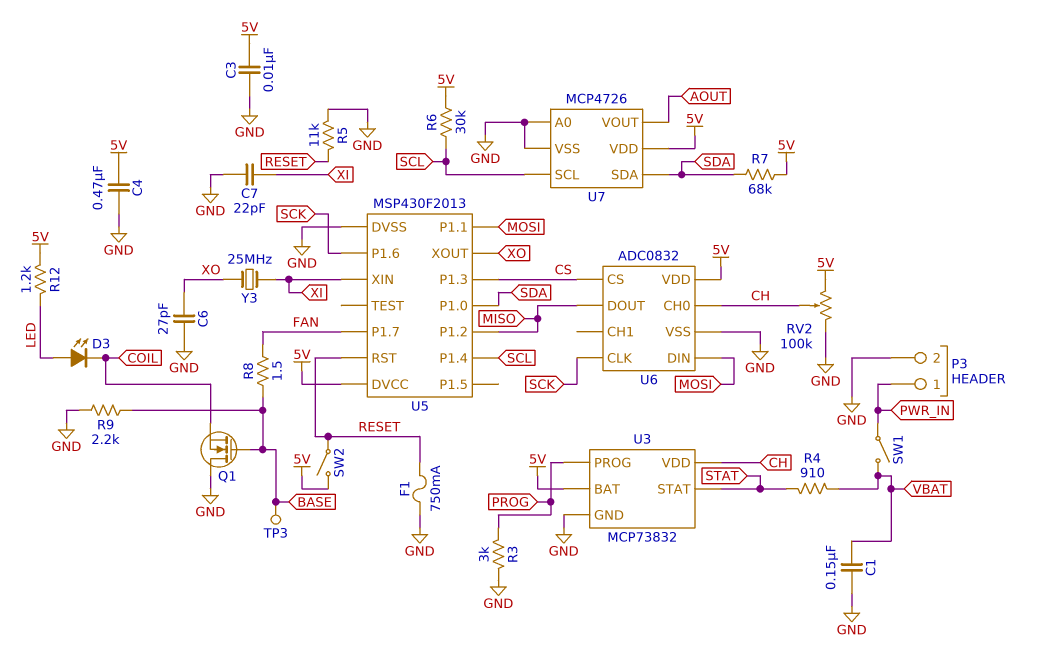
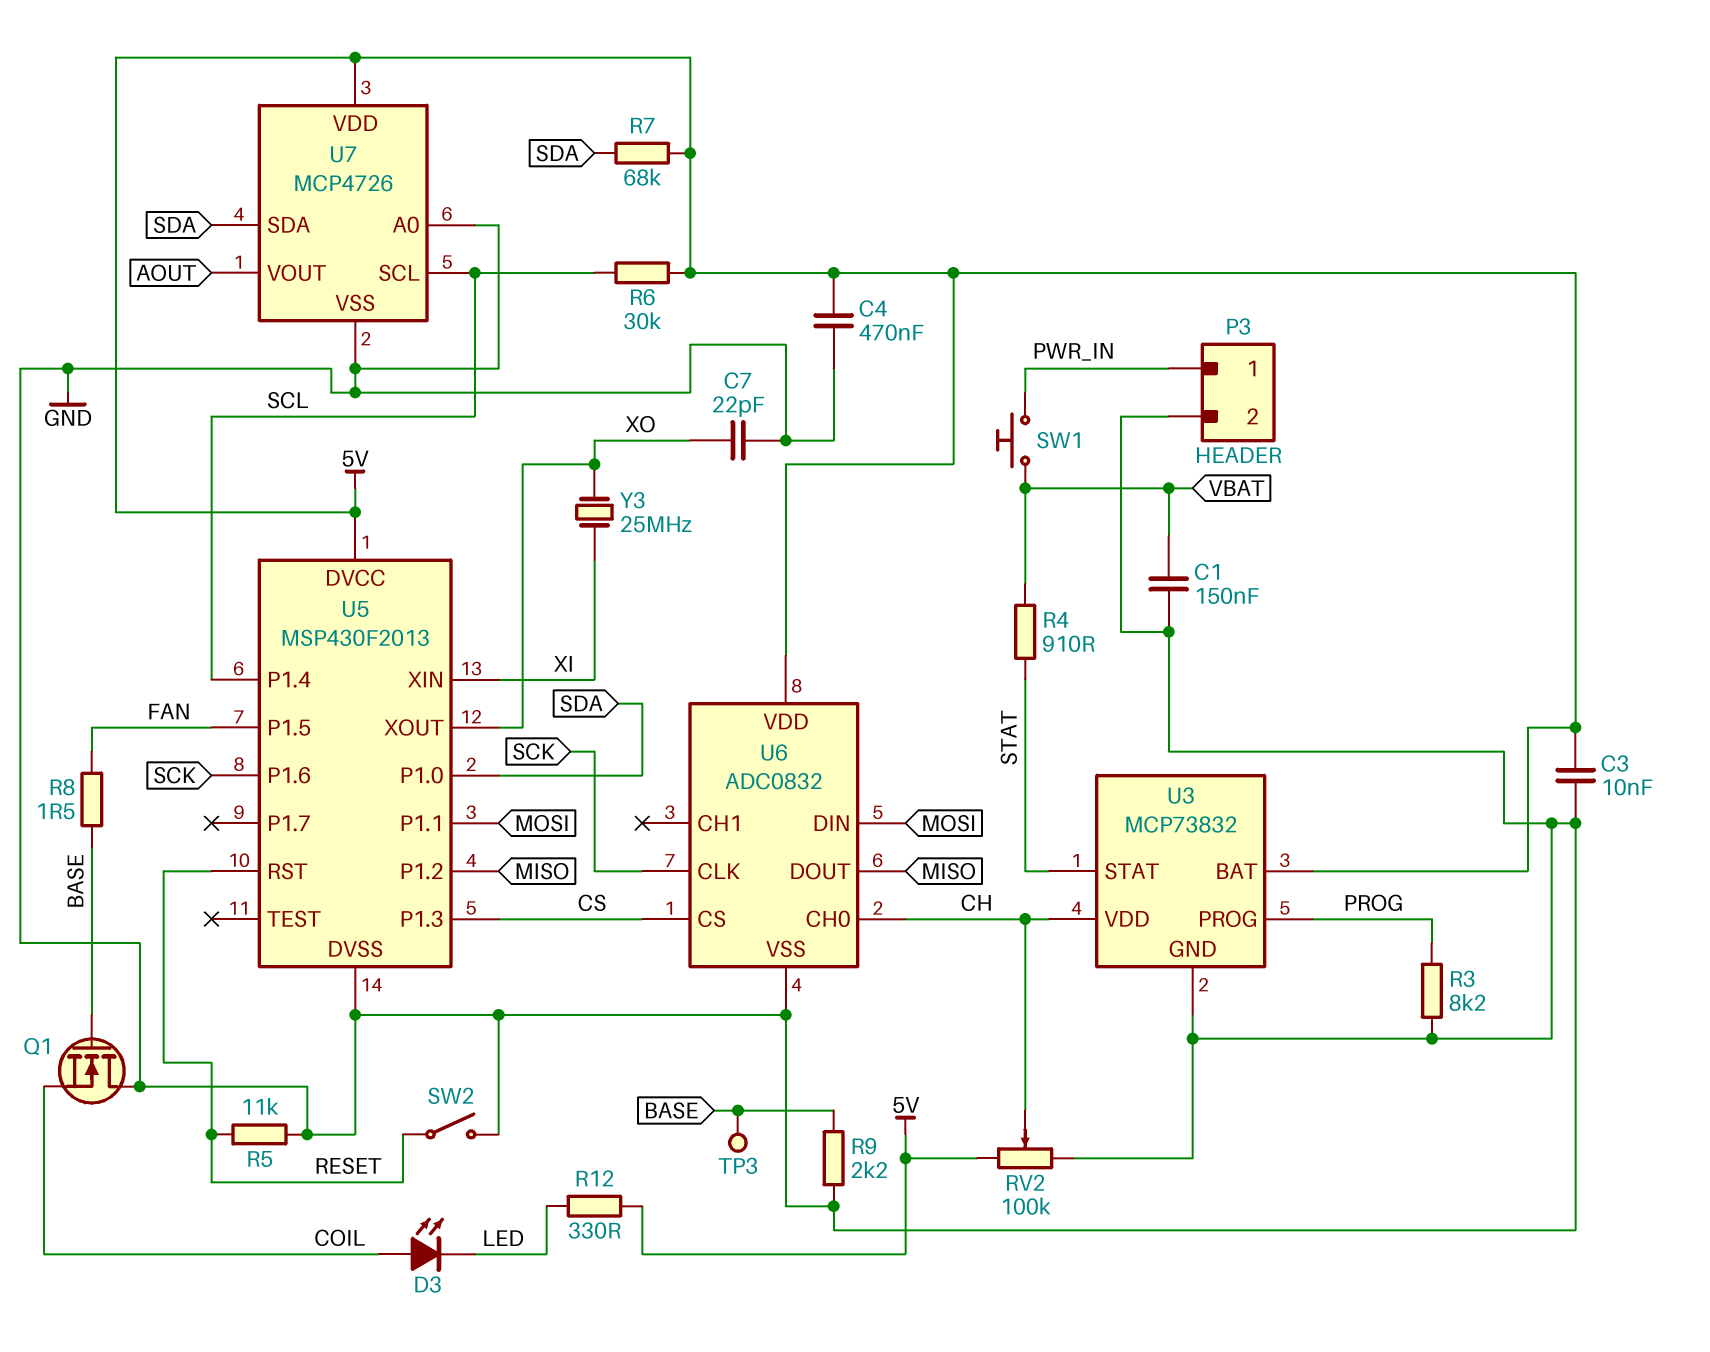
C6: 27pF (GND, XO) -> none
C7: 22pF (GND, XI) -> 22pF (GND, XO)
D3: LED (A LED, K COIL) -> LED (A COIL, K LED)
F1: 750mA (GND, RESET) -> none
R3: 3k (GND, PROG) -> 8.2k (GND, PROG)
R12: 1.2k (5V, LED) -> 330 (5V, LED)
SW1: switch (PWR_IN, VBAT) -> button (PWR_IN, VBAT)
SW2: switch (5V, RESET) -> switch (GND, RESET)
U5 pin P1.5: none -> FAN
U5 pin P1.7: FAN -> none

